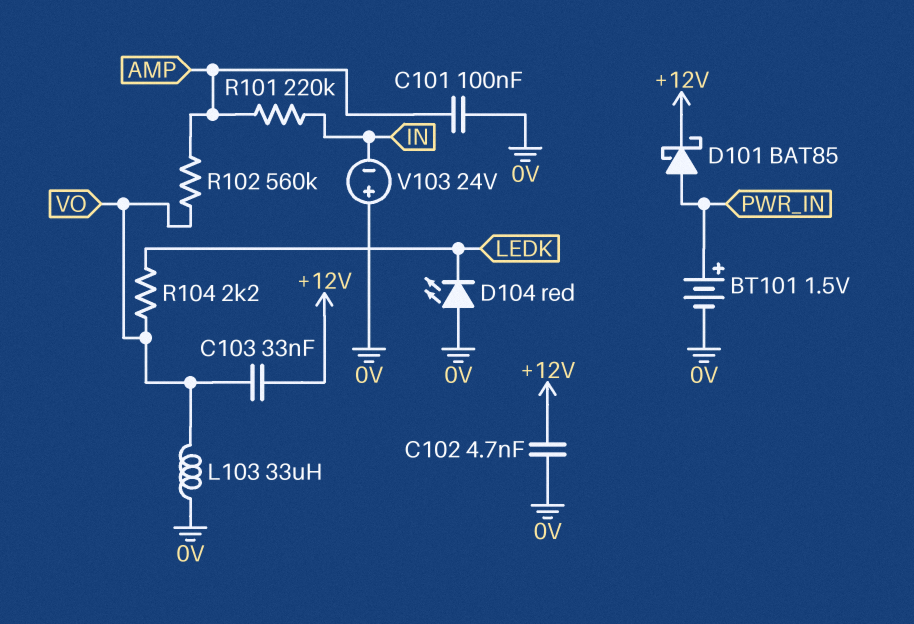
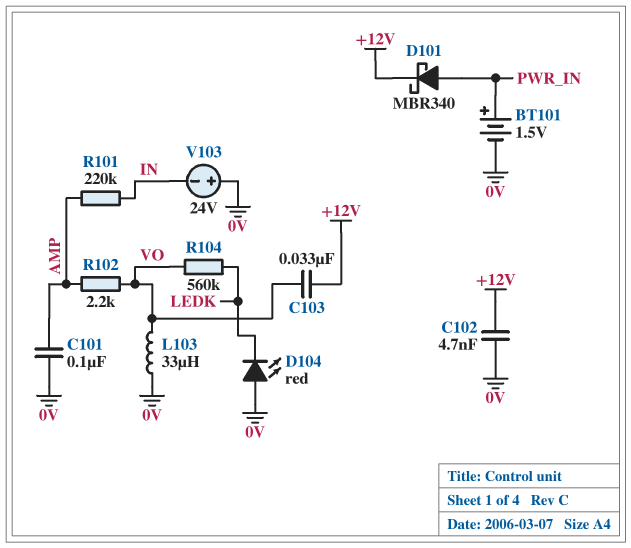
D101: schottky BAT85 (A PWR_IN, K +12V) -> schottky MBR340 (A PWR_IN, K +12V)
R102: 560k (AMP, VO) -> 2.2k (AMP, VO)
R104: 2.2k (LEDK, VO) -> 560k (LEDK, VO)

